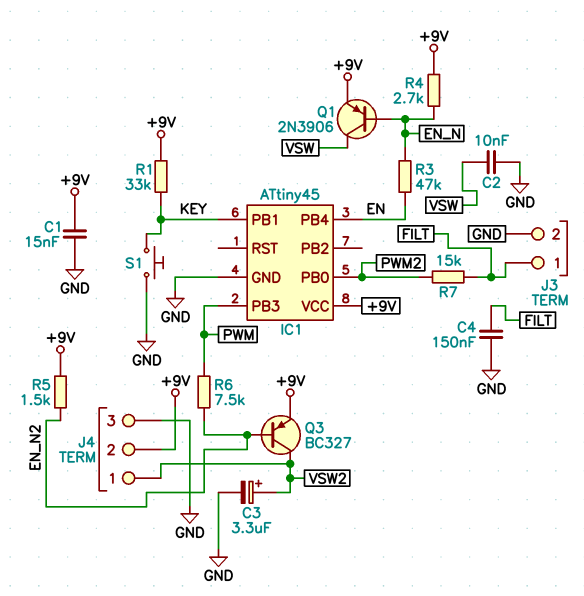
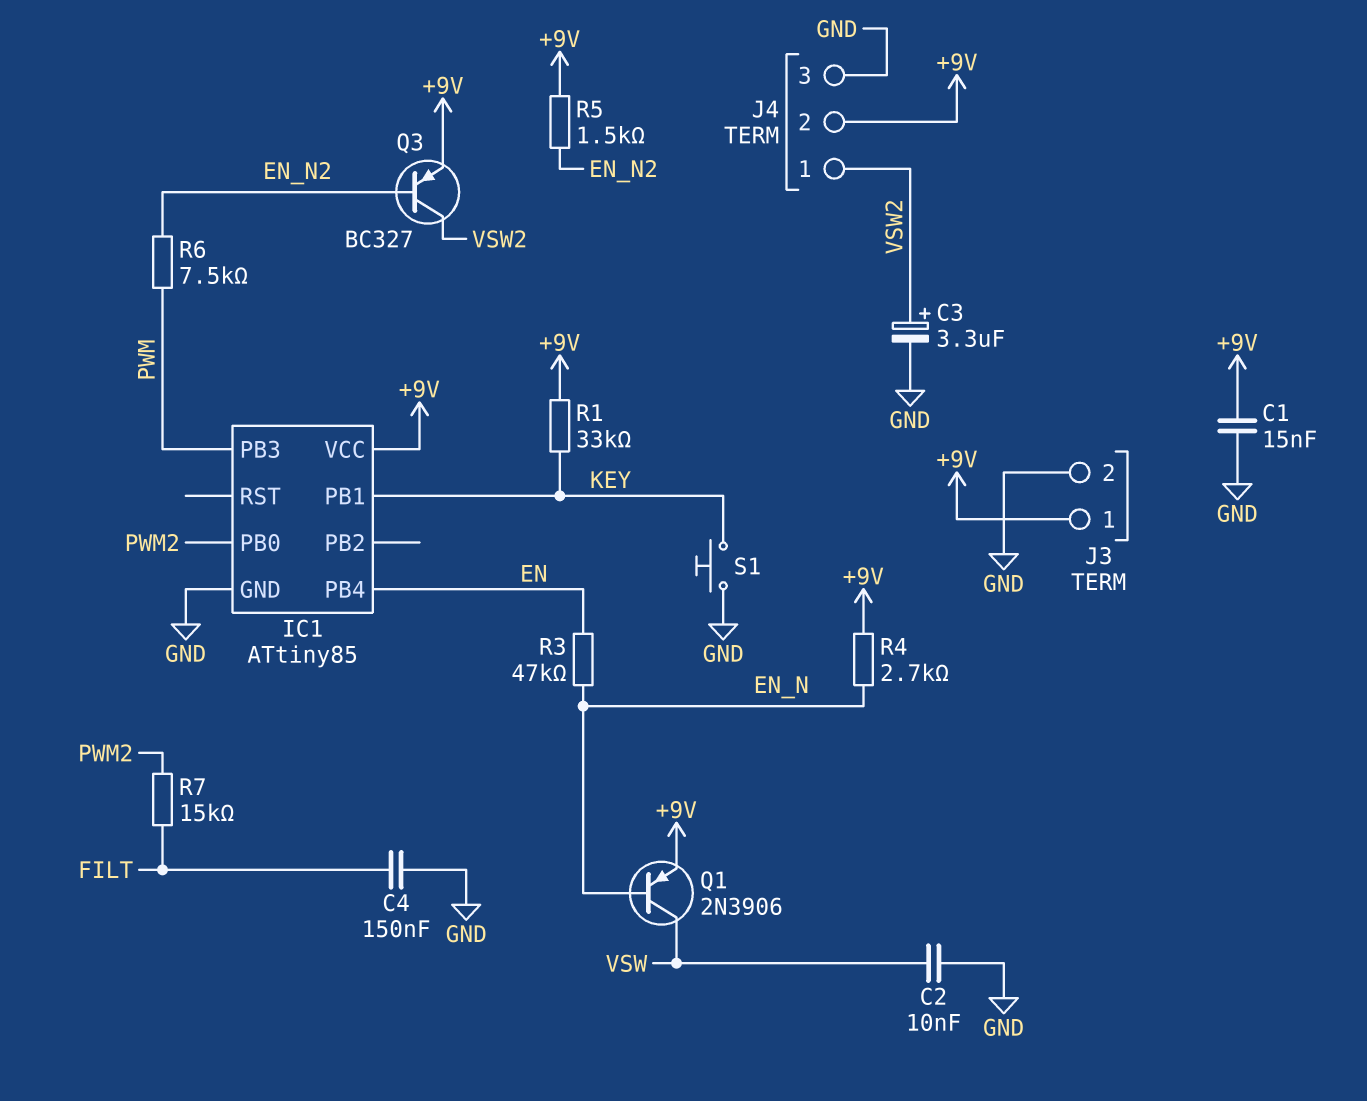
IC1: ATtiny45 -> ATtiny85
J3 pin 1: FILT -> +9V

